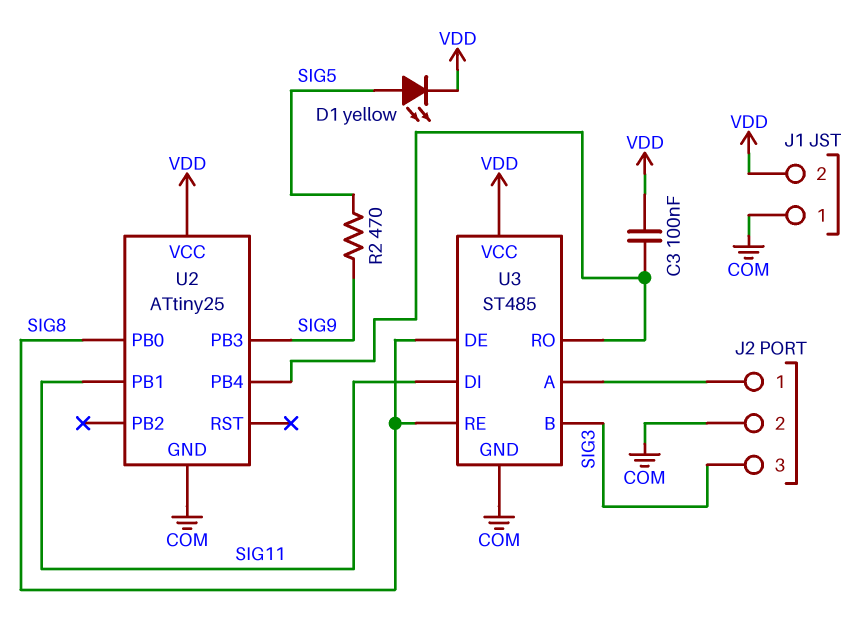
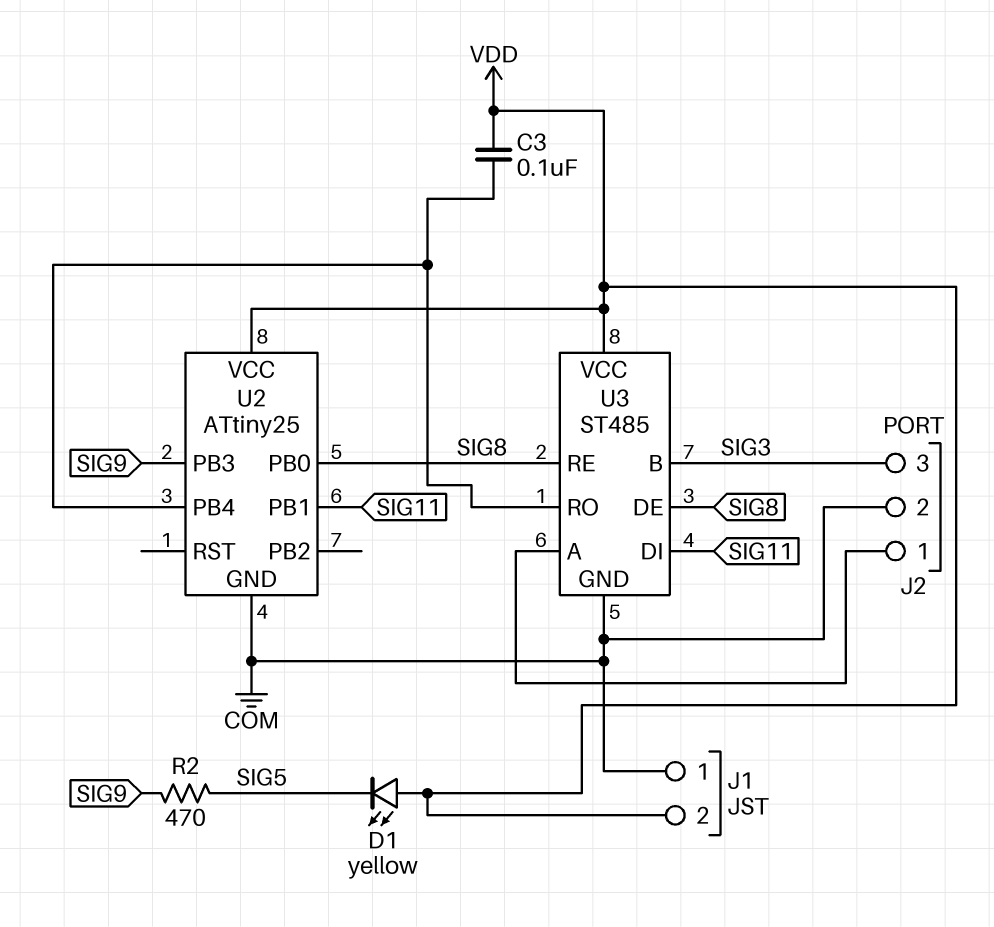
D1: LED yellow (A SIG5, K VDD) -> LED yellow (A VDD, K SIG5)

